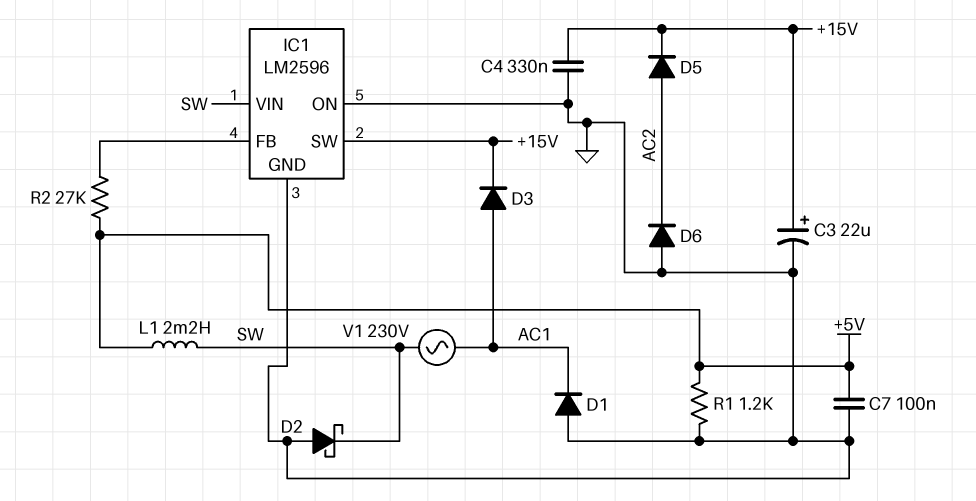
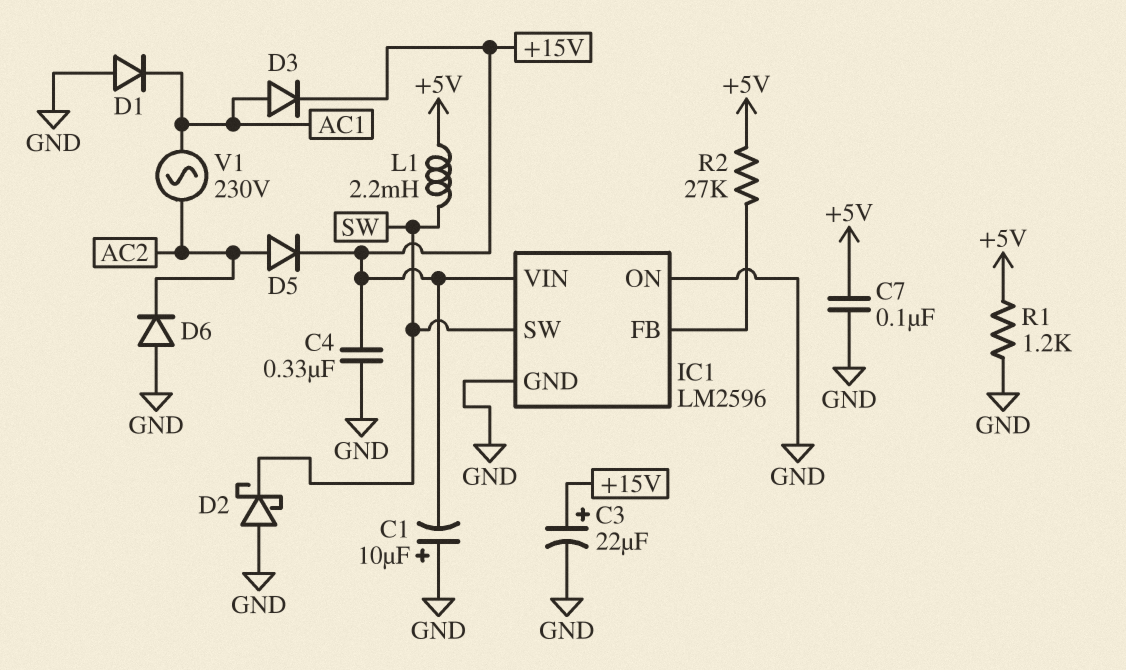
C1: none -> 10uF (plus GND, minus +15V)
IC1 pin SW: +15V -> SW
IC1 pin VIN: SW -> +15V
V1: AC 230V (AC1, SW) -> AC 230V (AC1, AC2)

